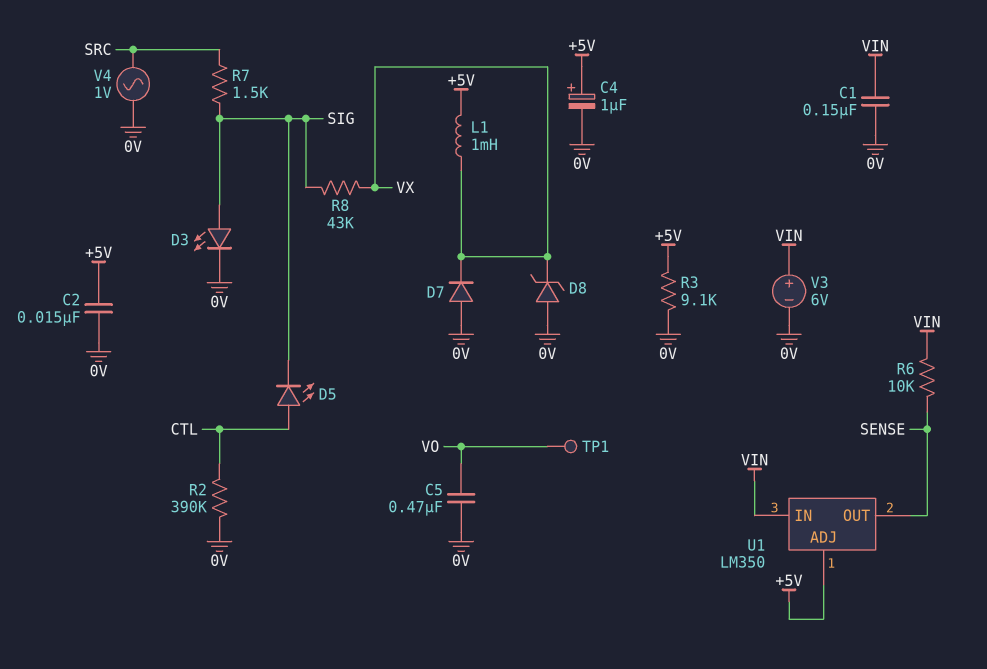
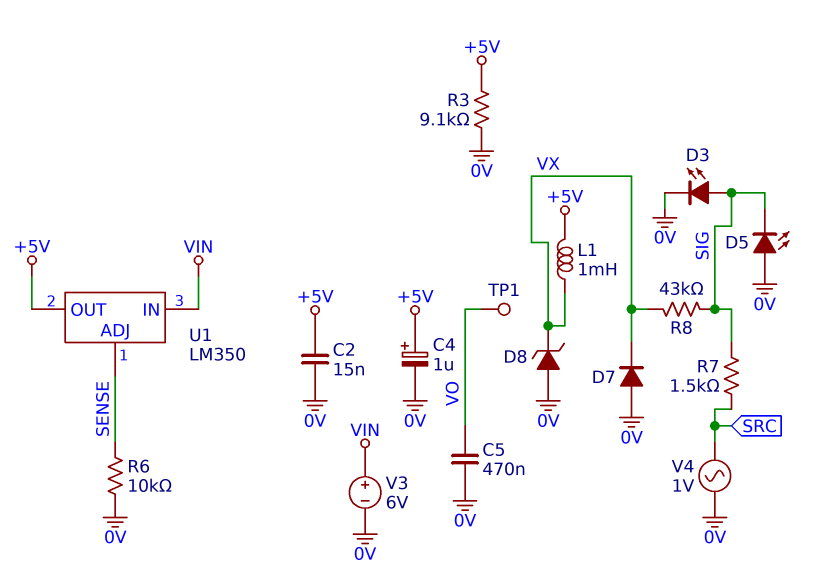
C1: 150nF (0V, VIN) -> none
D5: LED (A CTL, K SIG) -> LED (A 0V, K SIG)
R2: 390k (0V, CTL) -> none
R6: 10k (SENSE, VIN) -> 10k (0V, SENSE)
U1 pin ADJ: +5V -> SENSE
U1 pin OUT: SENSE -> +5V

